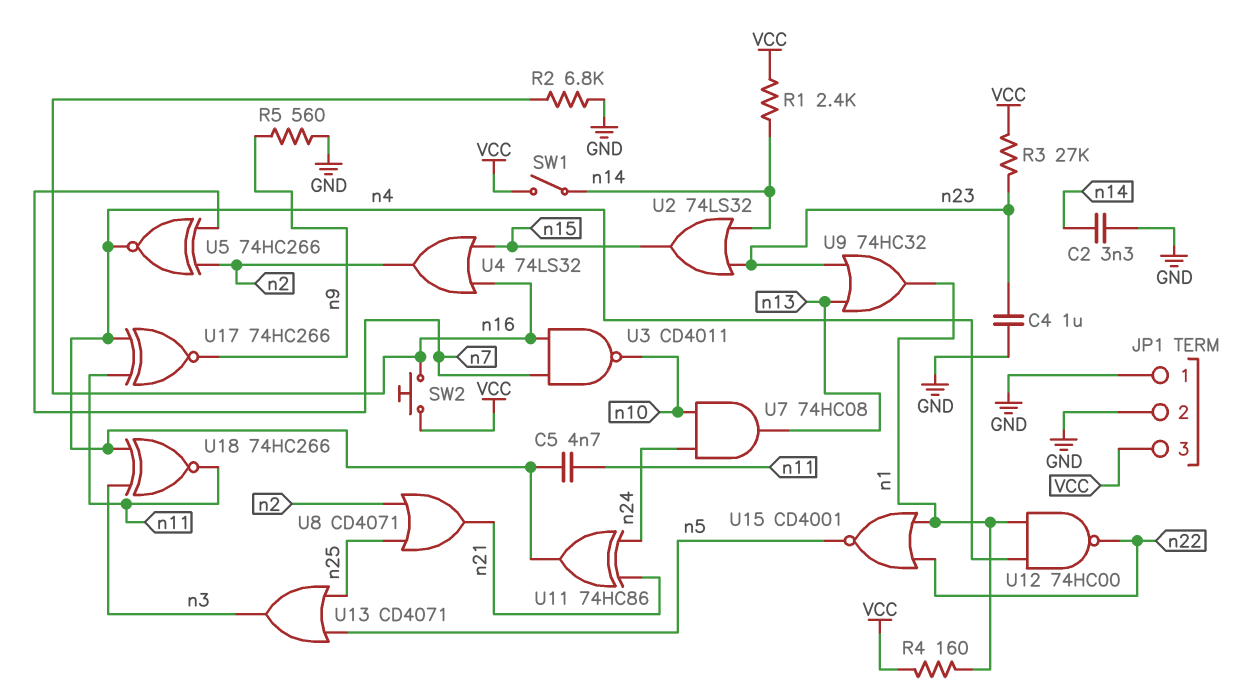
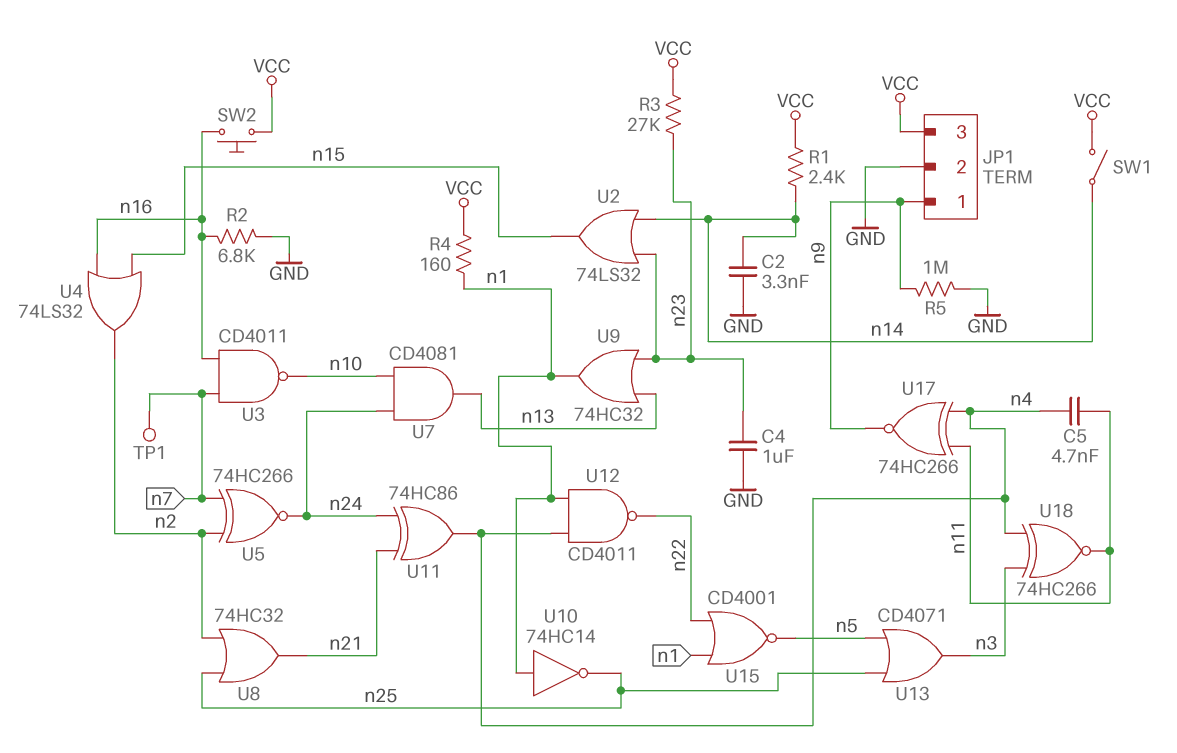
JP1 pin 1: GND -> n9
R5: 560 (GND, n9) -> 1M (GND, n9)
TP1: none -> test point (n7)
U5: XNOR 74HC266 (in n2, in n7, out n4) -> XNOR 74HC266 (in n2, in n7, out n24)
U7: AND 74HC08 (in n10, in n24, out n13) -> AND CD4081 (in n10, in n24, out n13)
U8: OR CD4071 (in n2, in n25, out n21) -> OR 74HC32 (in n2, in n25, out n21)
U10: none -> NOT 74HC14 (in n1, out n25)
U12: NAND 74HC00 (in n1, in n4, out n22) -> NAND CD4011 (in n1, in n4, out n22)

